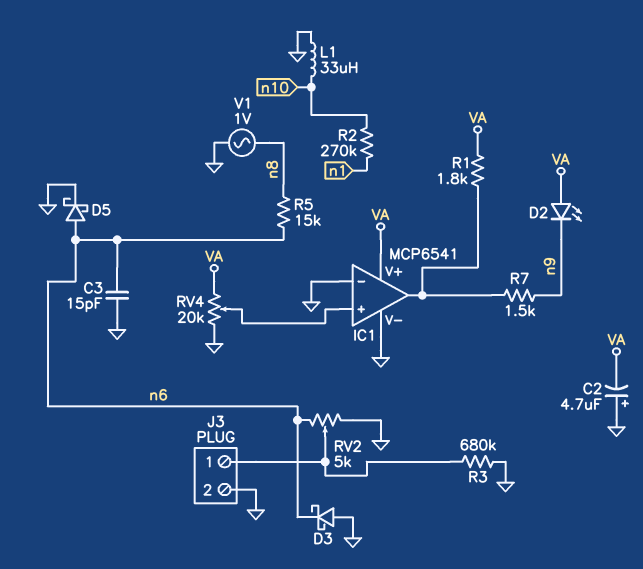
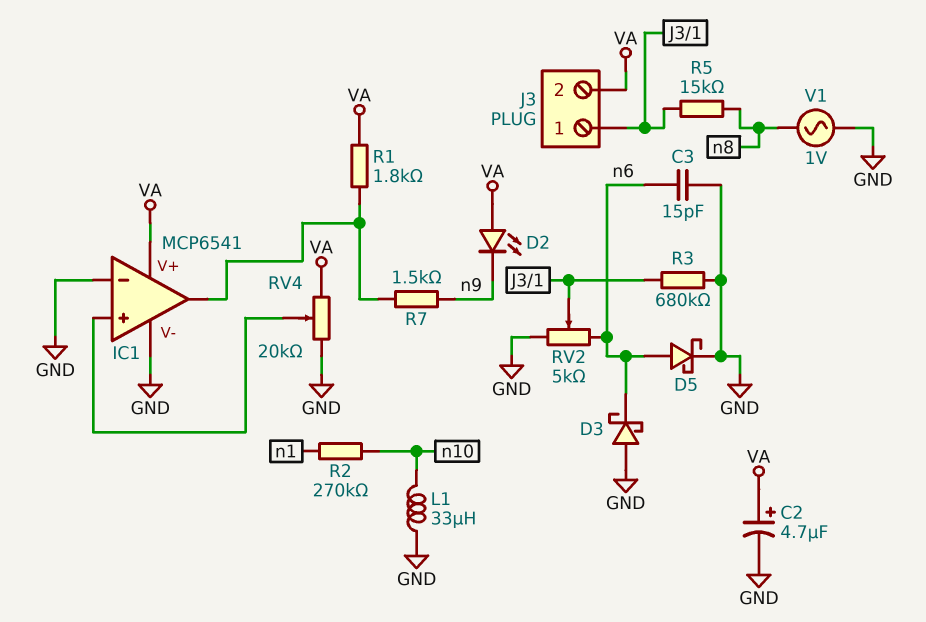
C2: 4.7uF (plus GND, minus VA) -> 4.7uF (plus VA, minus GND)
J3 pin 2: GND -> VA
R5: 15k (n6, n8) -> 15k (J3/1, n8)

